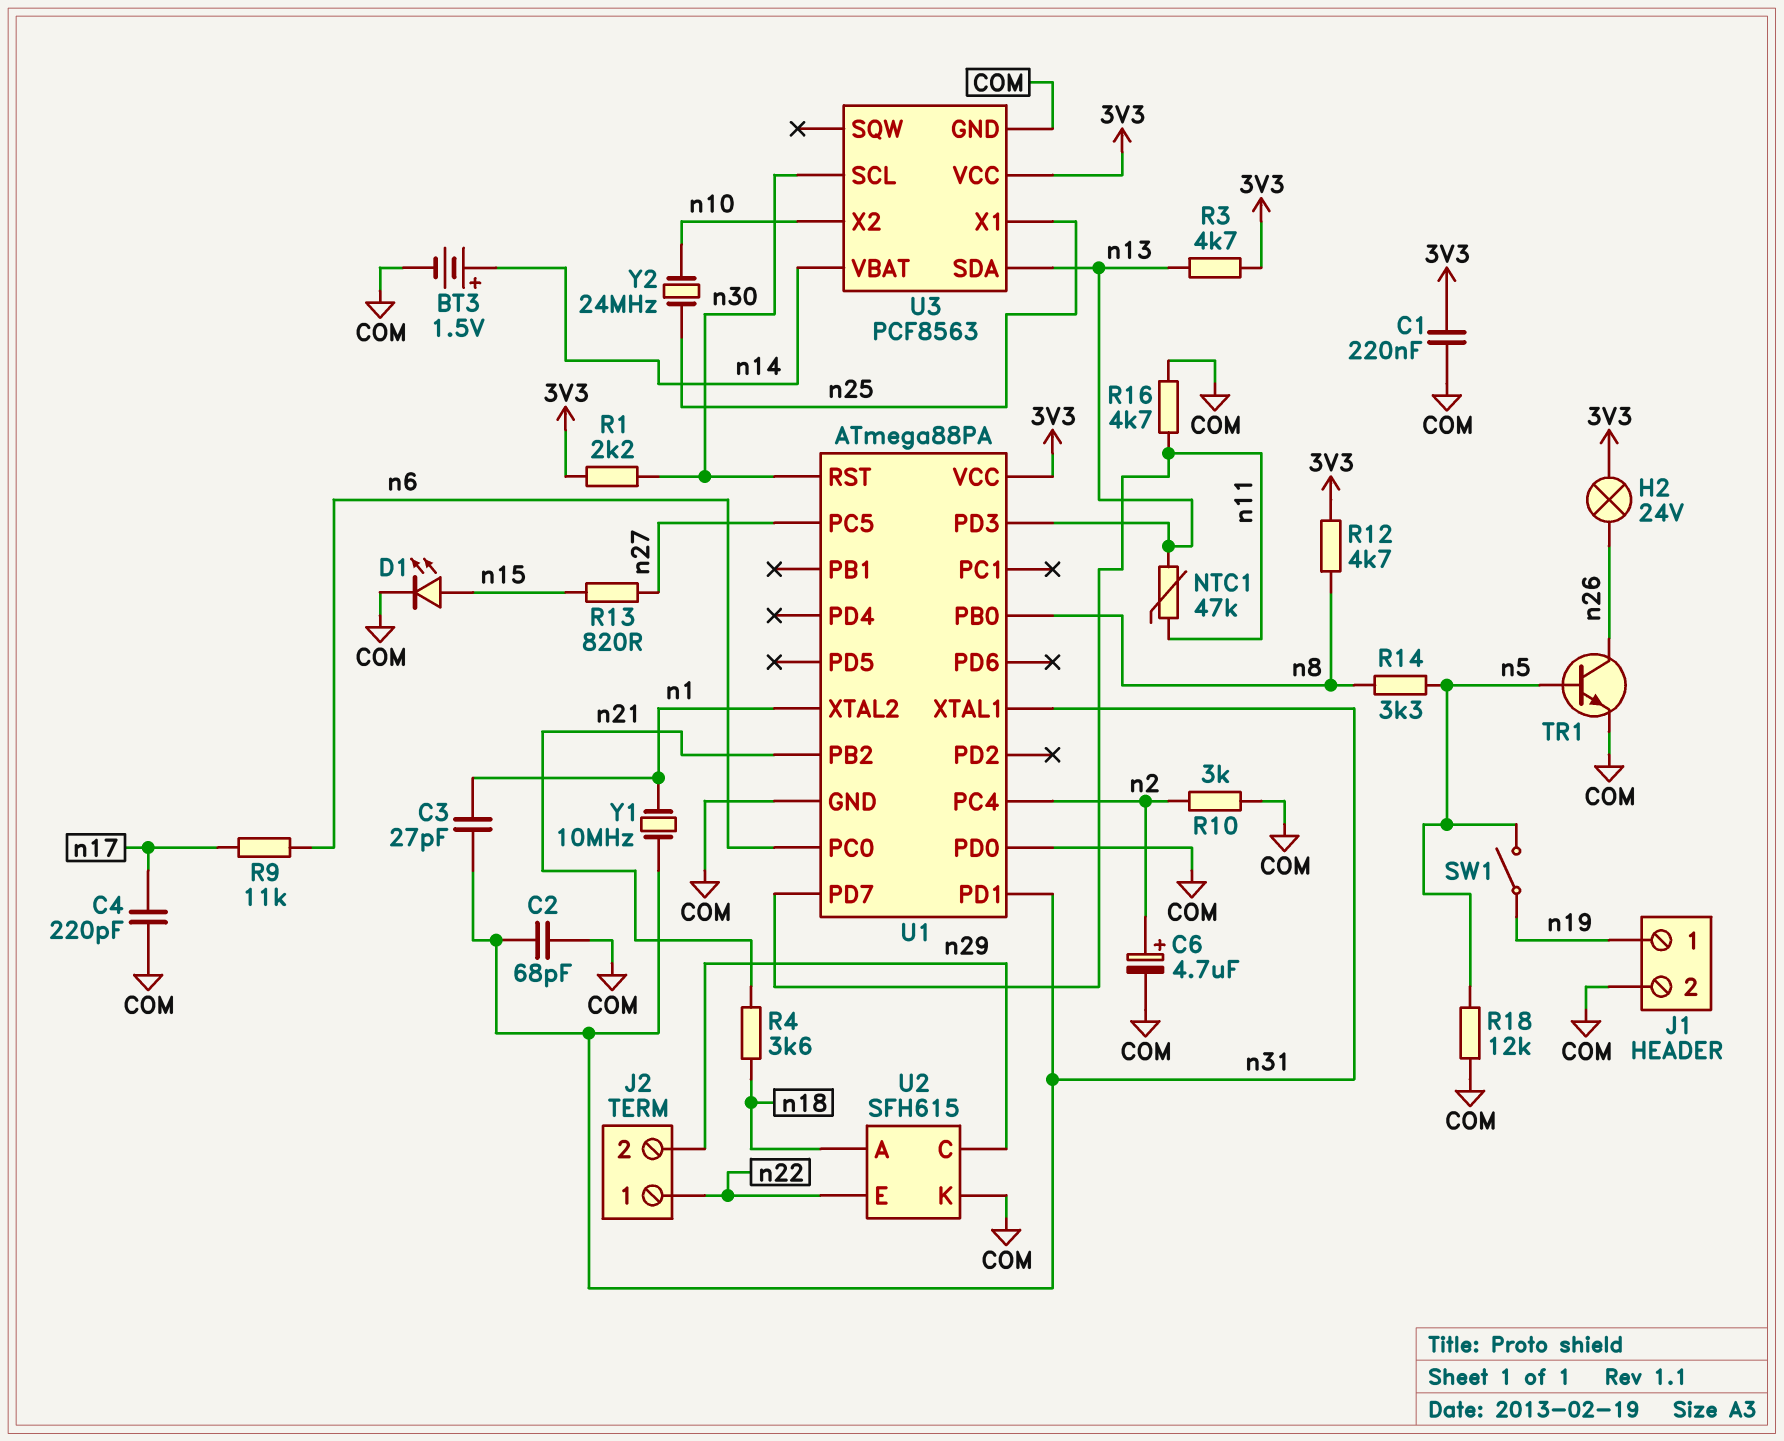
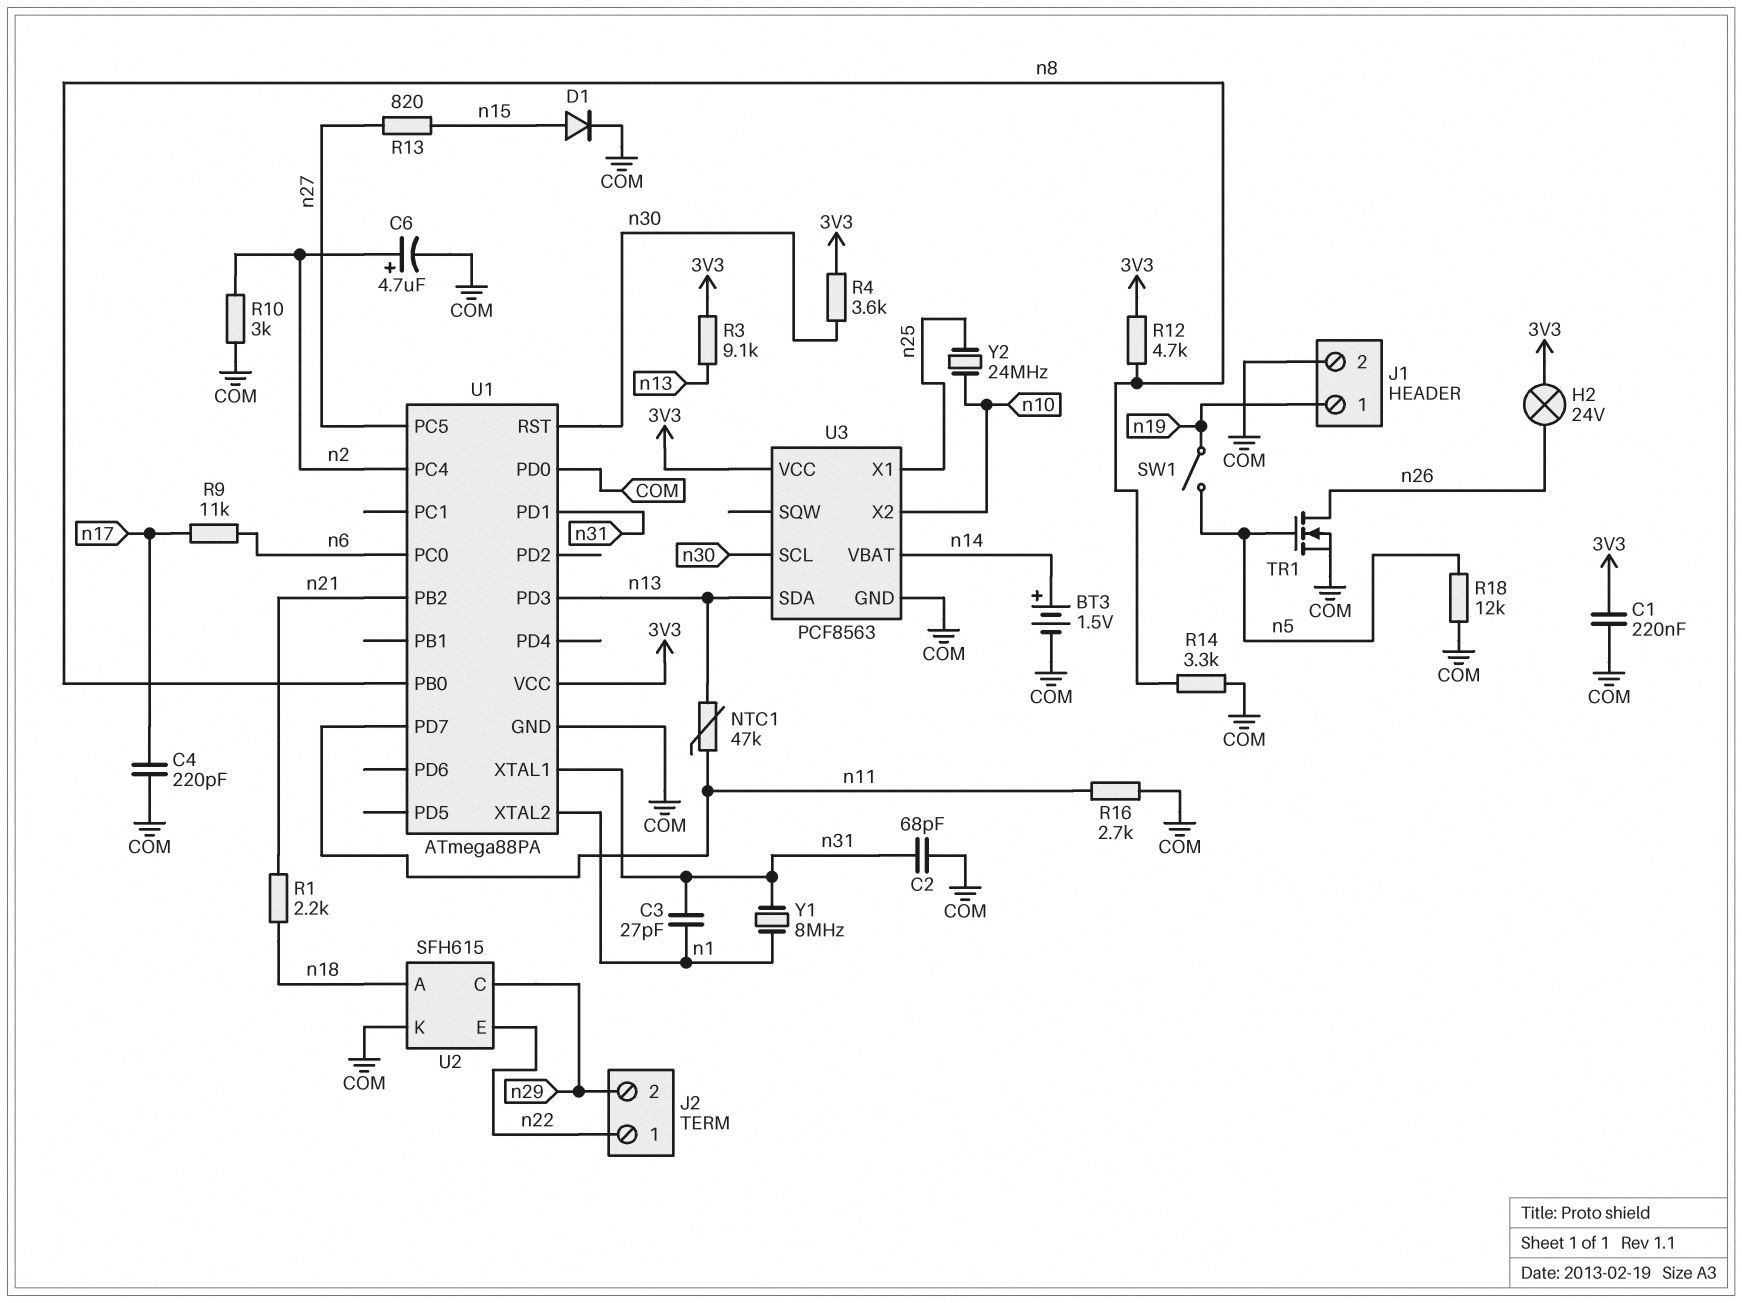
D1: LED (A n15, K COM) -> diode (A n15, K COM)
R1: 2.2k (3V3, n30) -> 2.2k (n18, n21)
R3: 4.7k (3V3, n13) -> 9.1k (3V3, n13)
R4: 3.6k (n18, n21) -> 3.6k (3V3, n30)
R14: 3.3k (n5, n8) -> 3.3k (COM, n8)
R16: 4.7k (COM, n11) -> 2.7k (COM, n11)
TR1: NPN (B n5, C n26, E COM) -> NMOS (G n5, D n26, S COM)
Y1: 10MHz (n1, n31) -> 8MHz (n1, n31)

